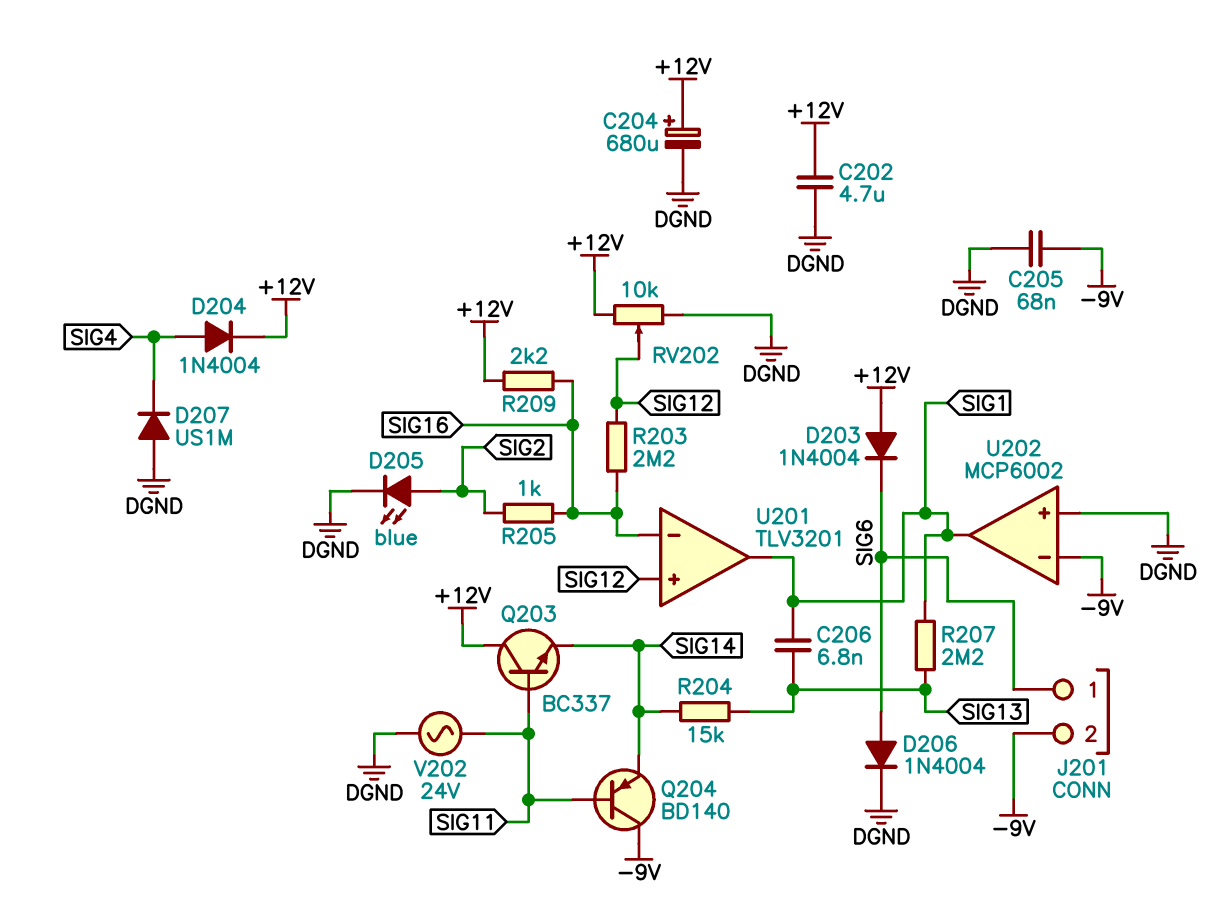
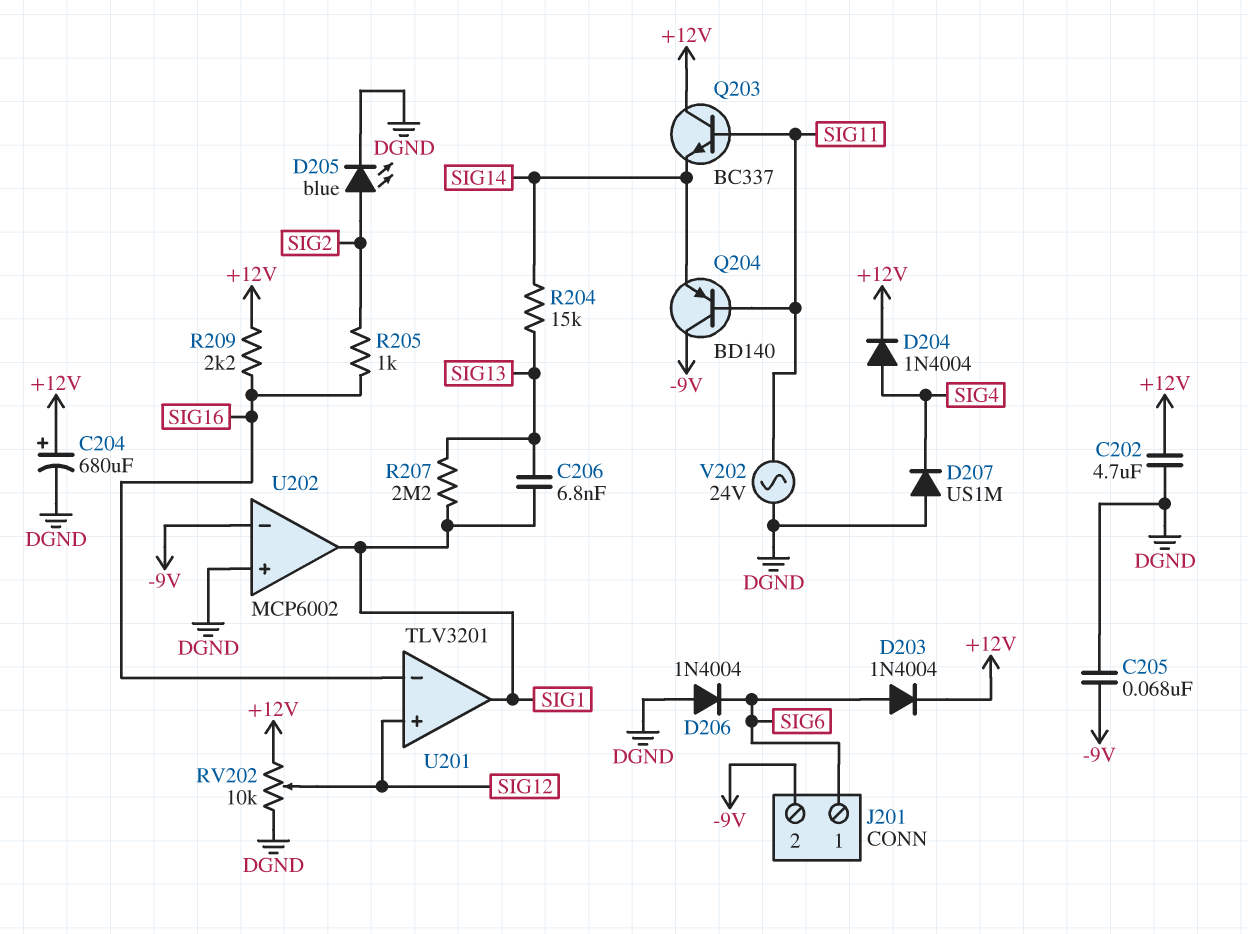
D203: diode 1N4004 (A +12V, K SIG6) -> diode 1N4004 (A SIG6, K +12V)
D206: diode 1N4004 (A SIG6, K DGND) -> diode 1N4004 (A DGND, K SIG6)
R203: 2.2M (SIG12, SIG16) -> none

